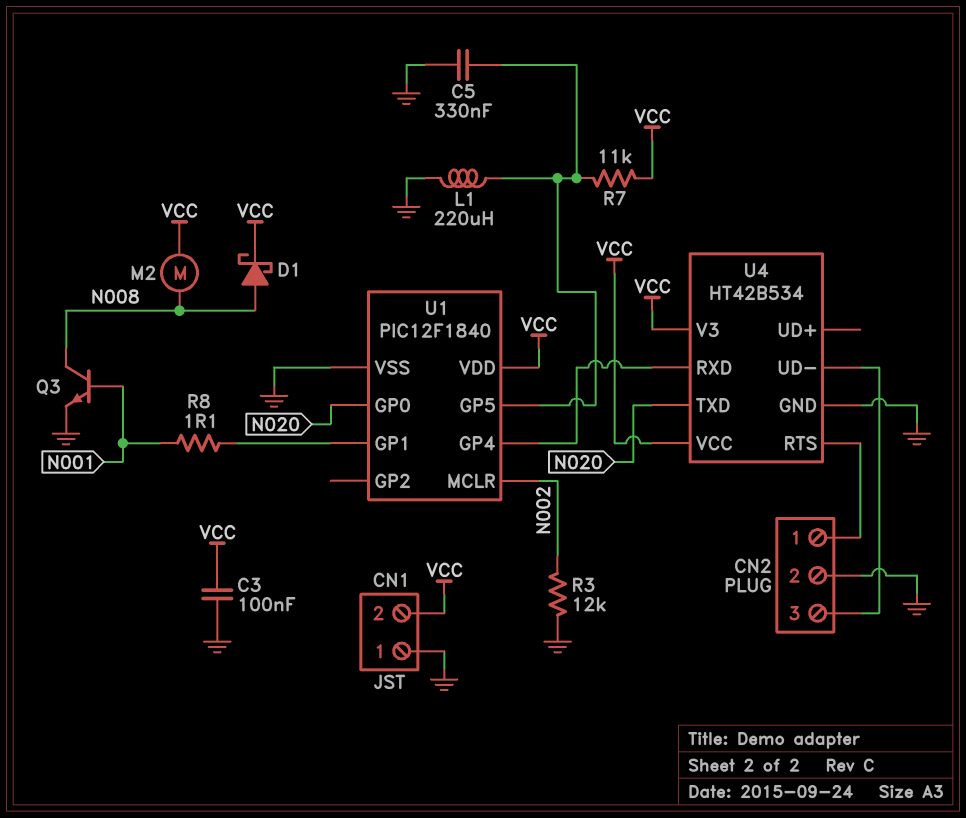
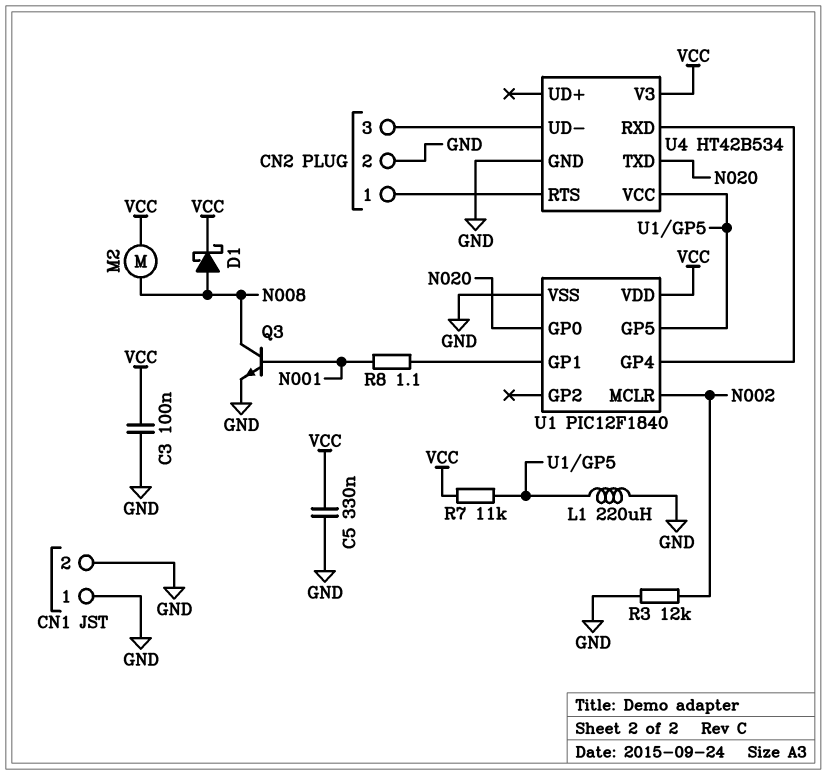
C5: 330nF (GND, U1/GP5) -> 330nF (GND, VCC)
CN1 pin 2: VCC -> GND
U4 pin VCC: VCC -> U1/GP5

